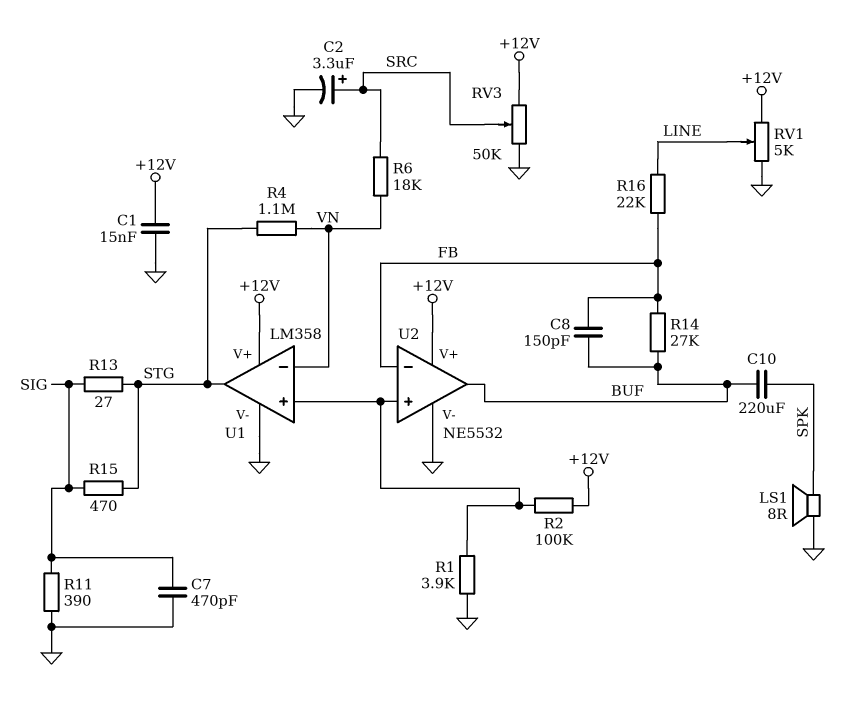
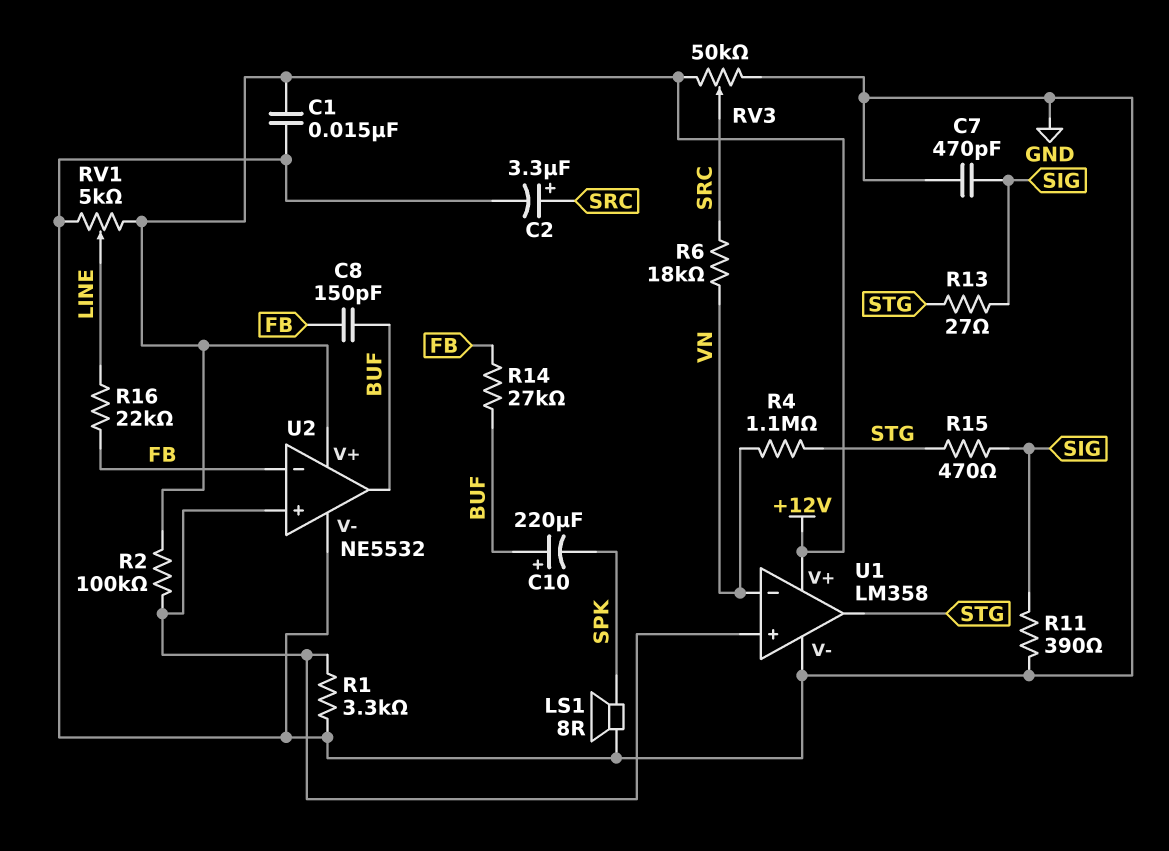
C10: 220uF (BUF, SPK) -> 220uF (plus BUF, minus SPK)
R1: 3.9k (GND, U1/in+) -> 3.3k (GND, U1/in+)

